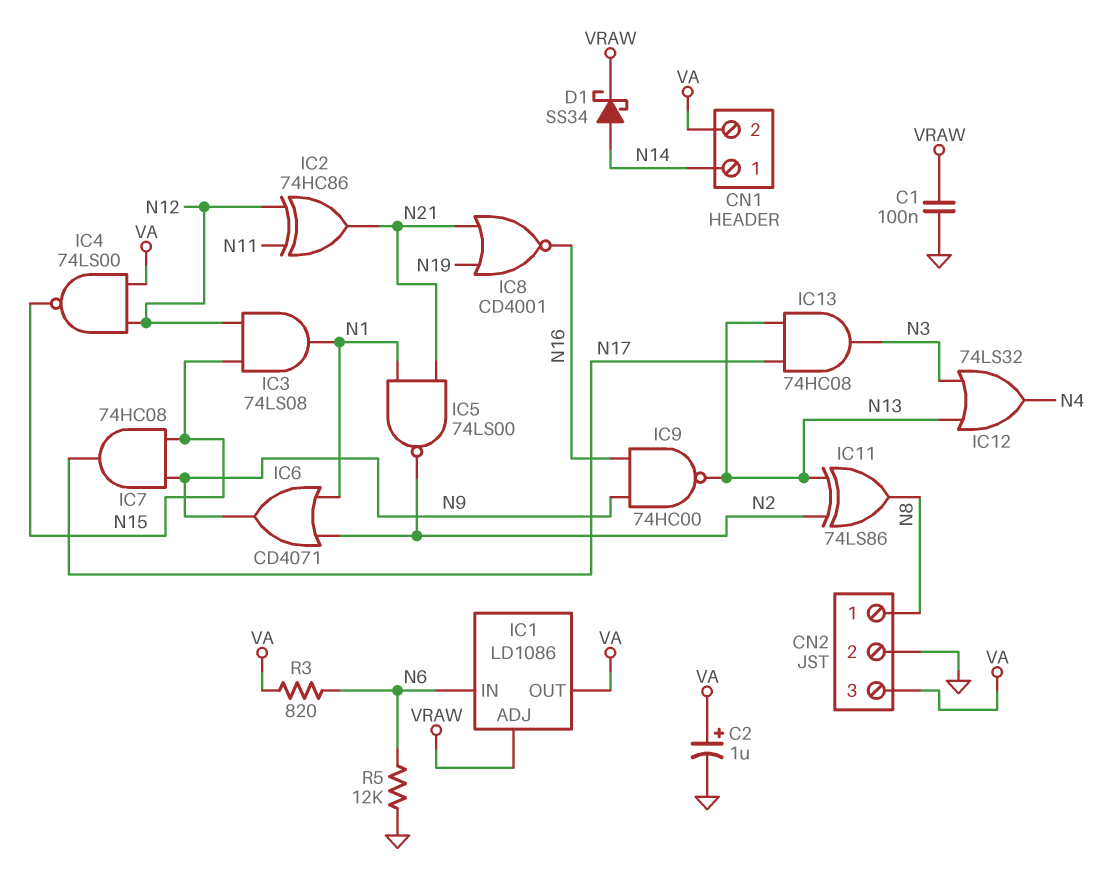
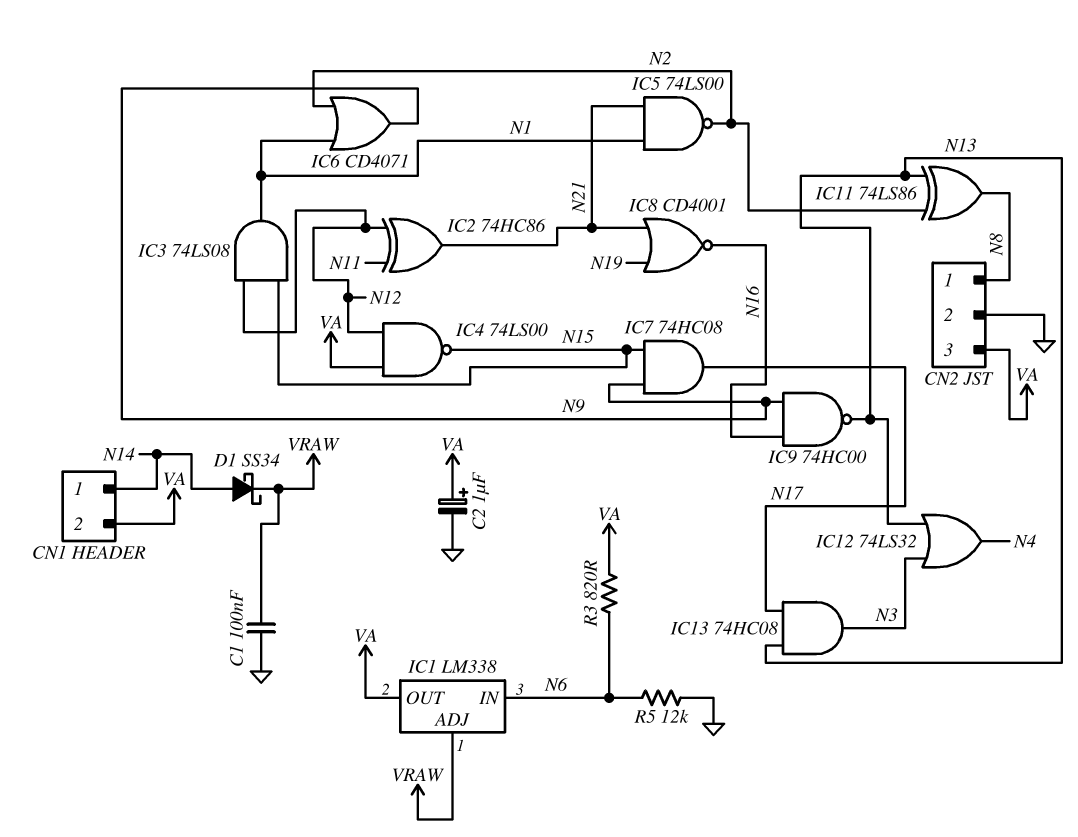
IC1: LD1086 -> LM338

